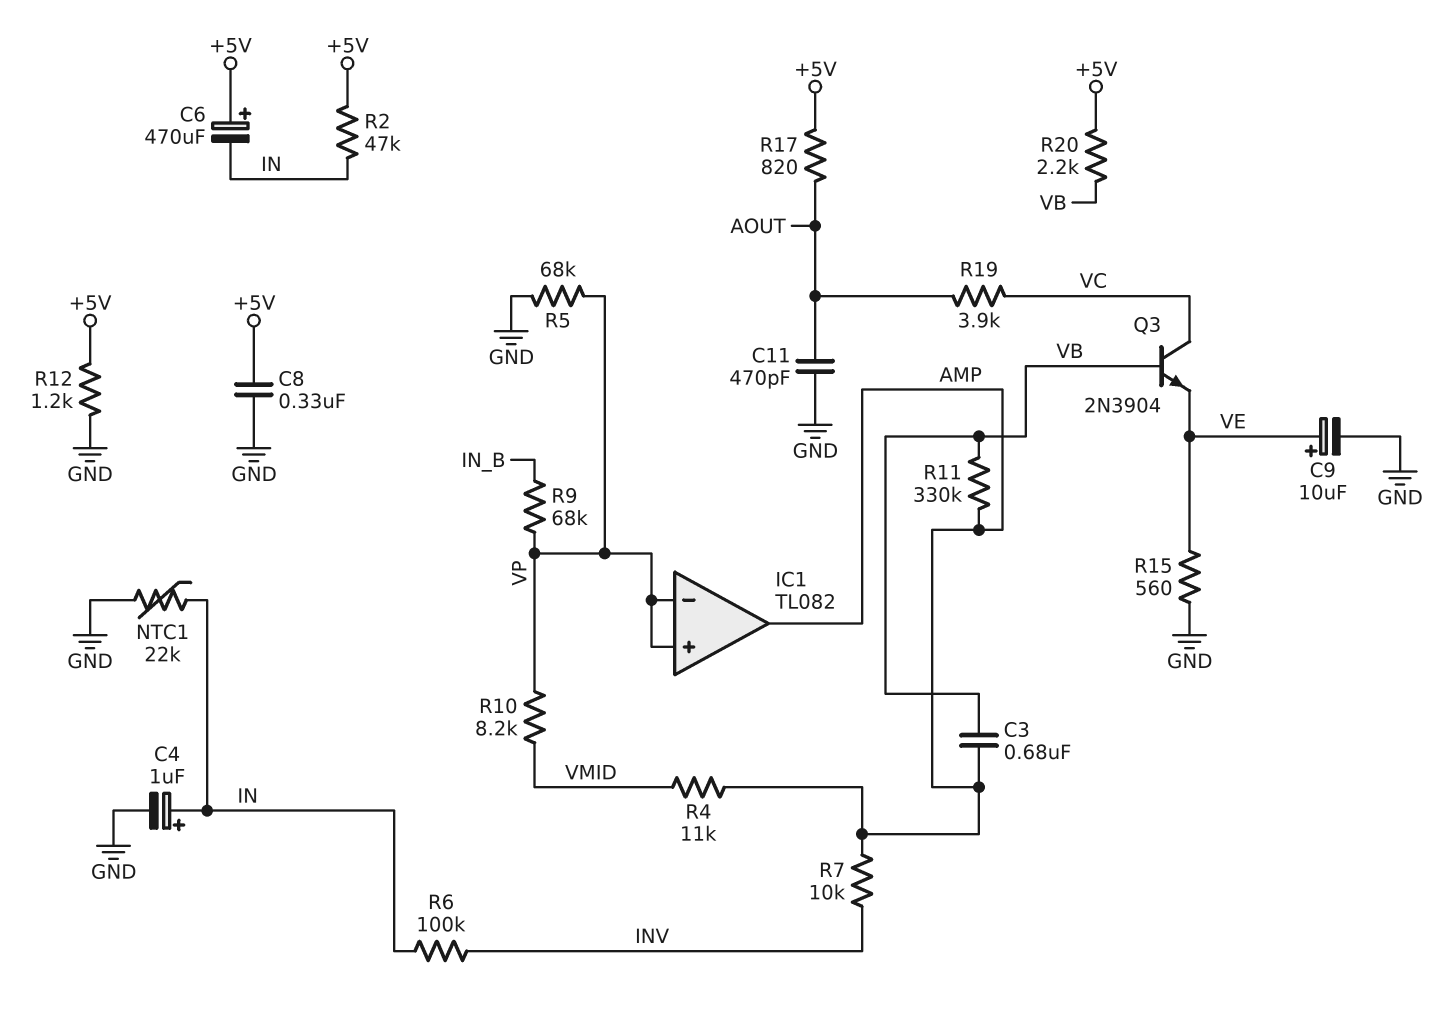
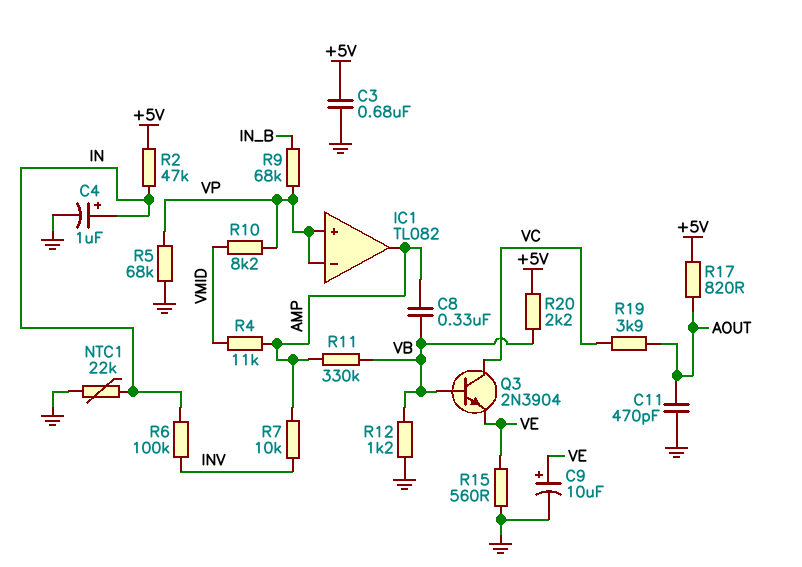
C3: 680nF (AMP, VB) -> 680nF (+5V, GND)
C6: 470uF (plus +5V, minus IN) -> none
C8: 330nF (+5V, GND) -> 330nF (AMP, VB)
R12: 1.2k (+5V, GND) -> 1.2k (GND, VB)

